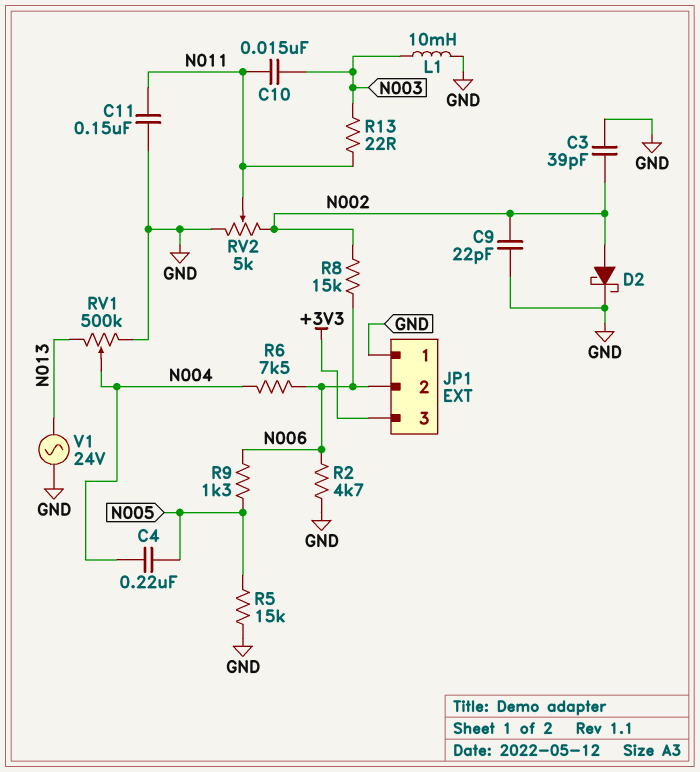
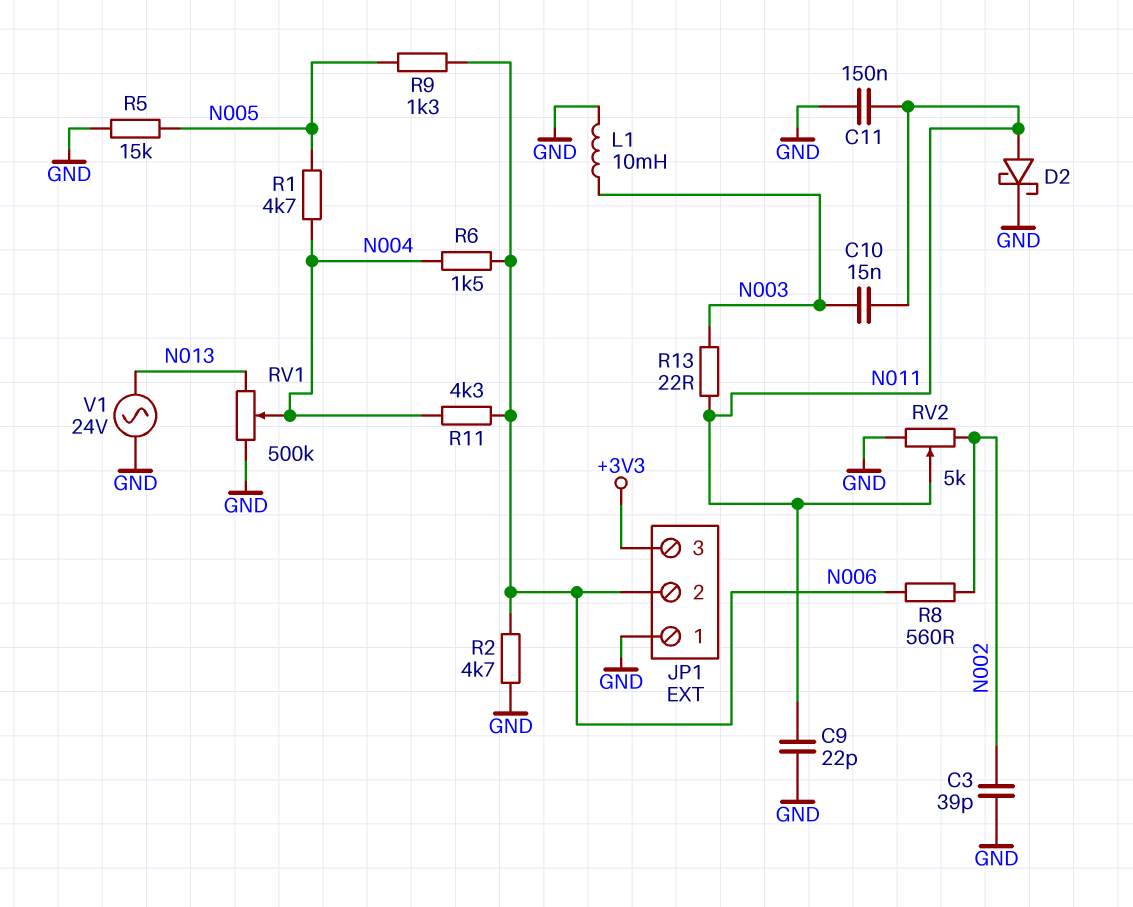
C4: 220nF (N004, N005) -> none
C9: 22pF (GND, N002) -> 22pF (GND, N011)
D2: schottky (A N002, K GND) -> schottky (A N011, K GND)
R1: none -> 4.7k (N004, N005)
R6: 7.5k (N004, N006) -> 1.5k (N004, N006)
R8: 15k (N002, N006) -> 560 (N002, N006)
R11: none -> 4.3k (N004, N006)

